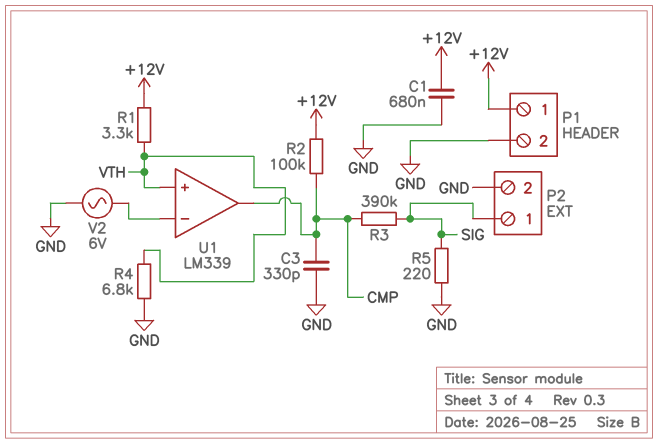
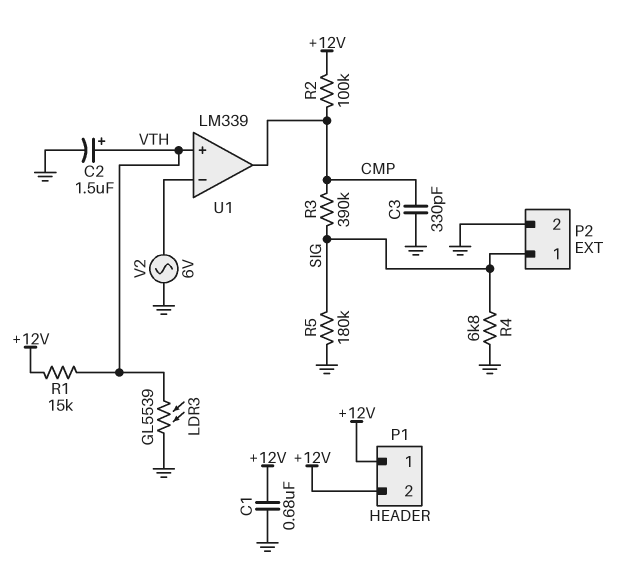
C2: none -> 1.5uF (plus VTH, minus GND)
LDR3: none -> GL5539 (GND, VTH)
P1 pin 2: GND -> +12V
R1: 3.3k (+12V, VTH) -> 15k (+12V, VTH)
R4: 6.8k (GND, VTH) -> 6.8k (GND, SIG)
R5: 220 (GND, SIG) -> 180k (GND, SIG)

